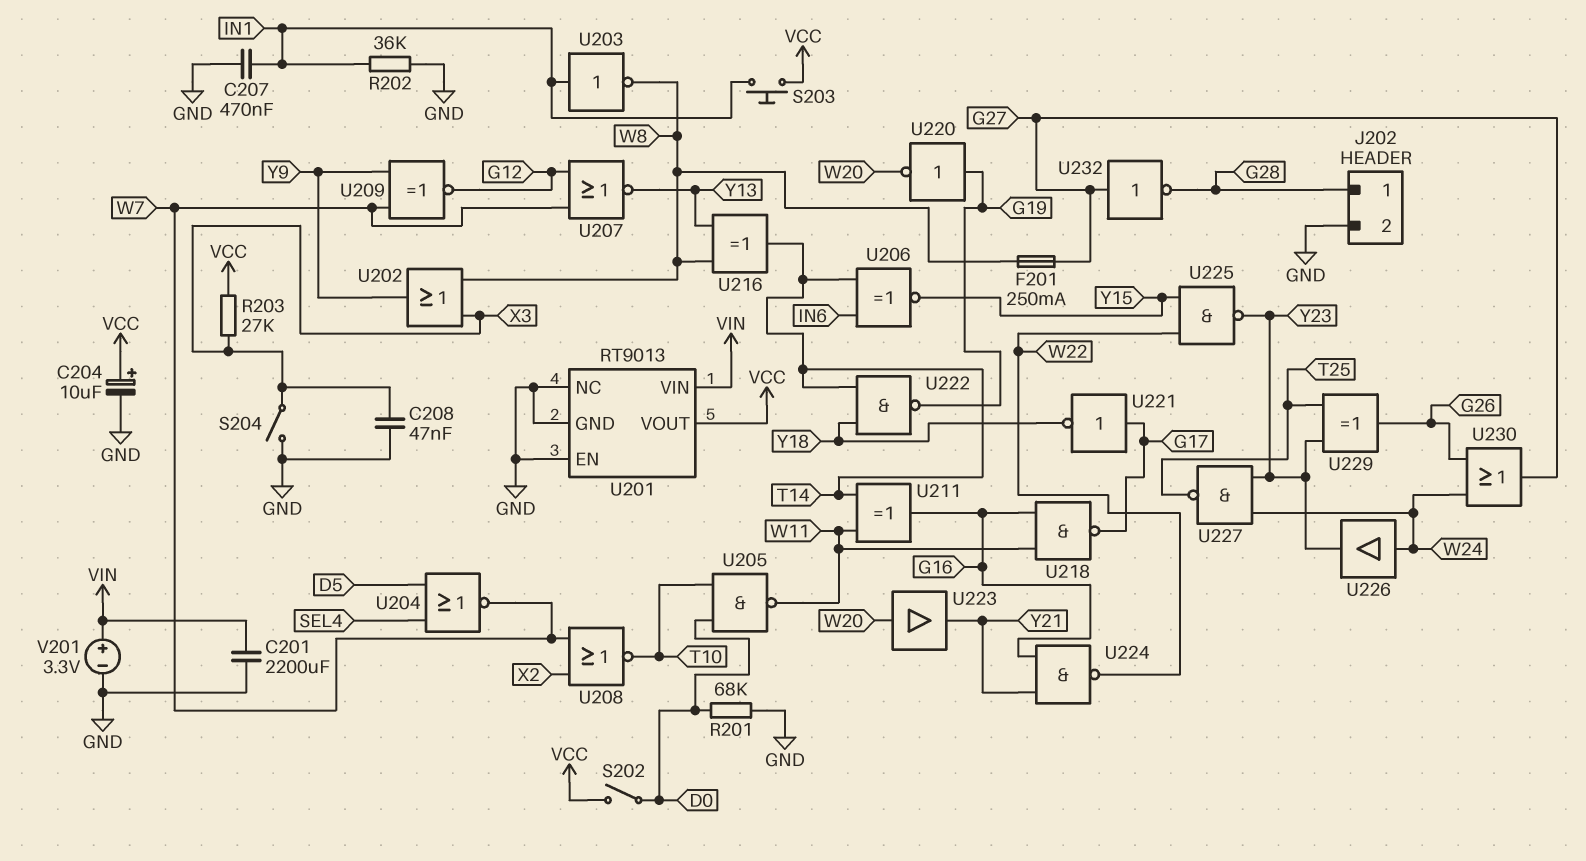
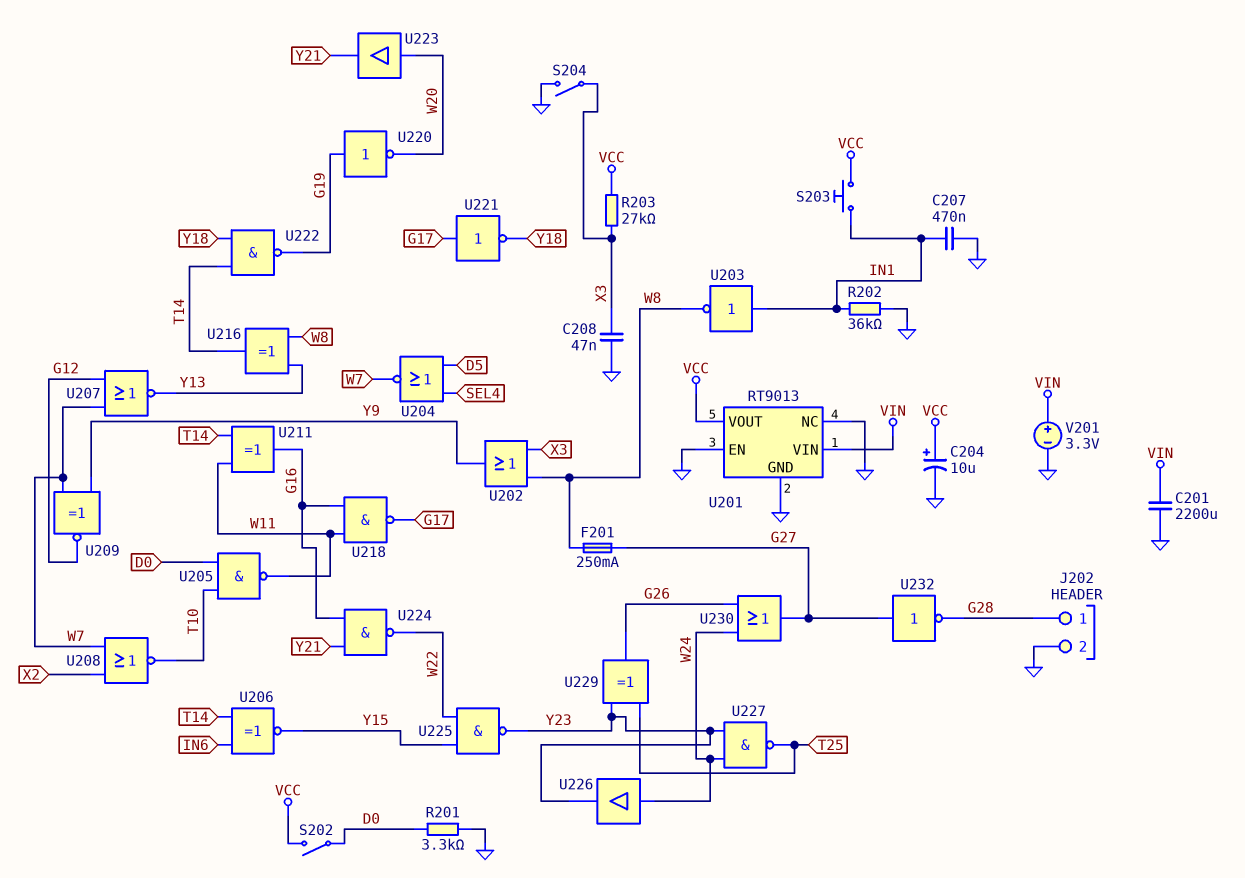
R201: 68k (D0, GND) -> 3.3k (D0, GND)

